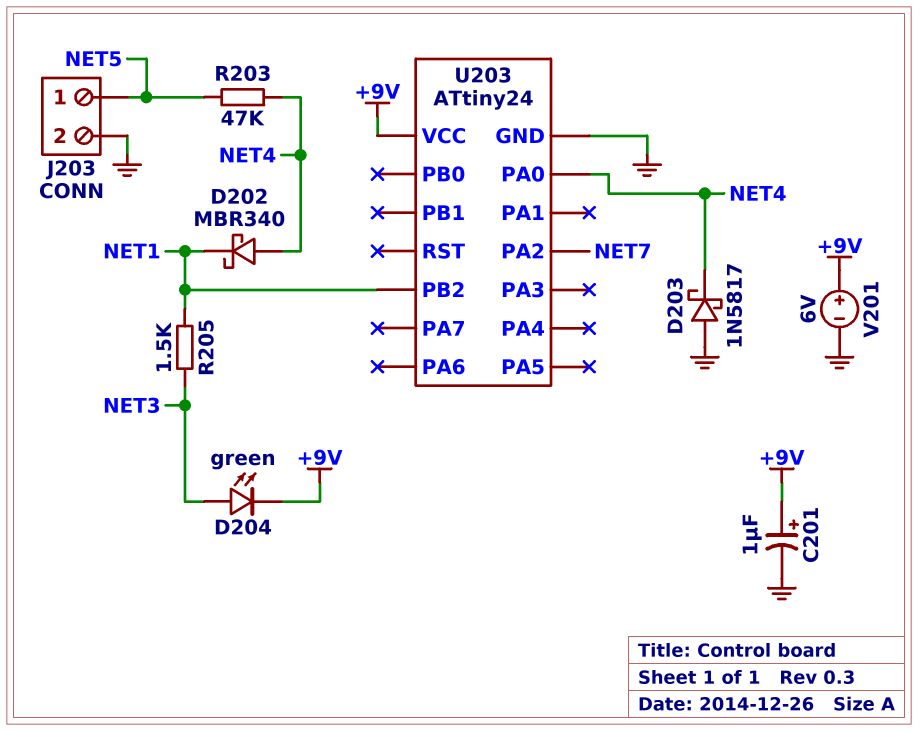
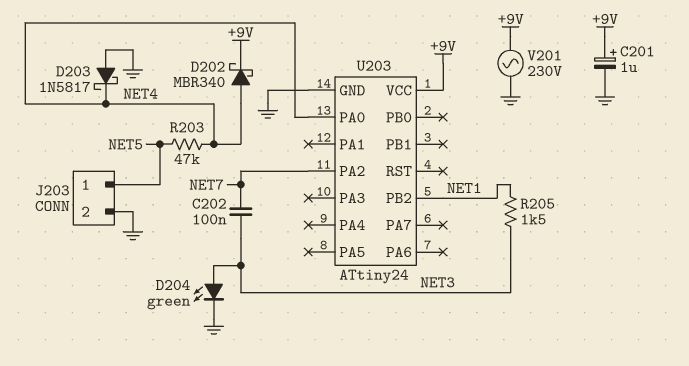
C202: none -> 100nF (NET3, NET7)
D202: schottky MBR340 (A NET4, K NET1) -> schottky MBR340 (A NET4, K +9V)
D204: LED green (A NET3, K +9V) -> LED green (A NET3, K GND)
V201: 6V (plus +9V, minus GND) -> AC 230V (+9V, GND)

